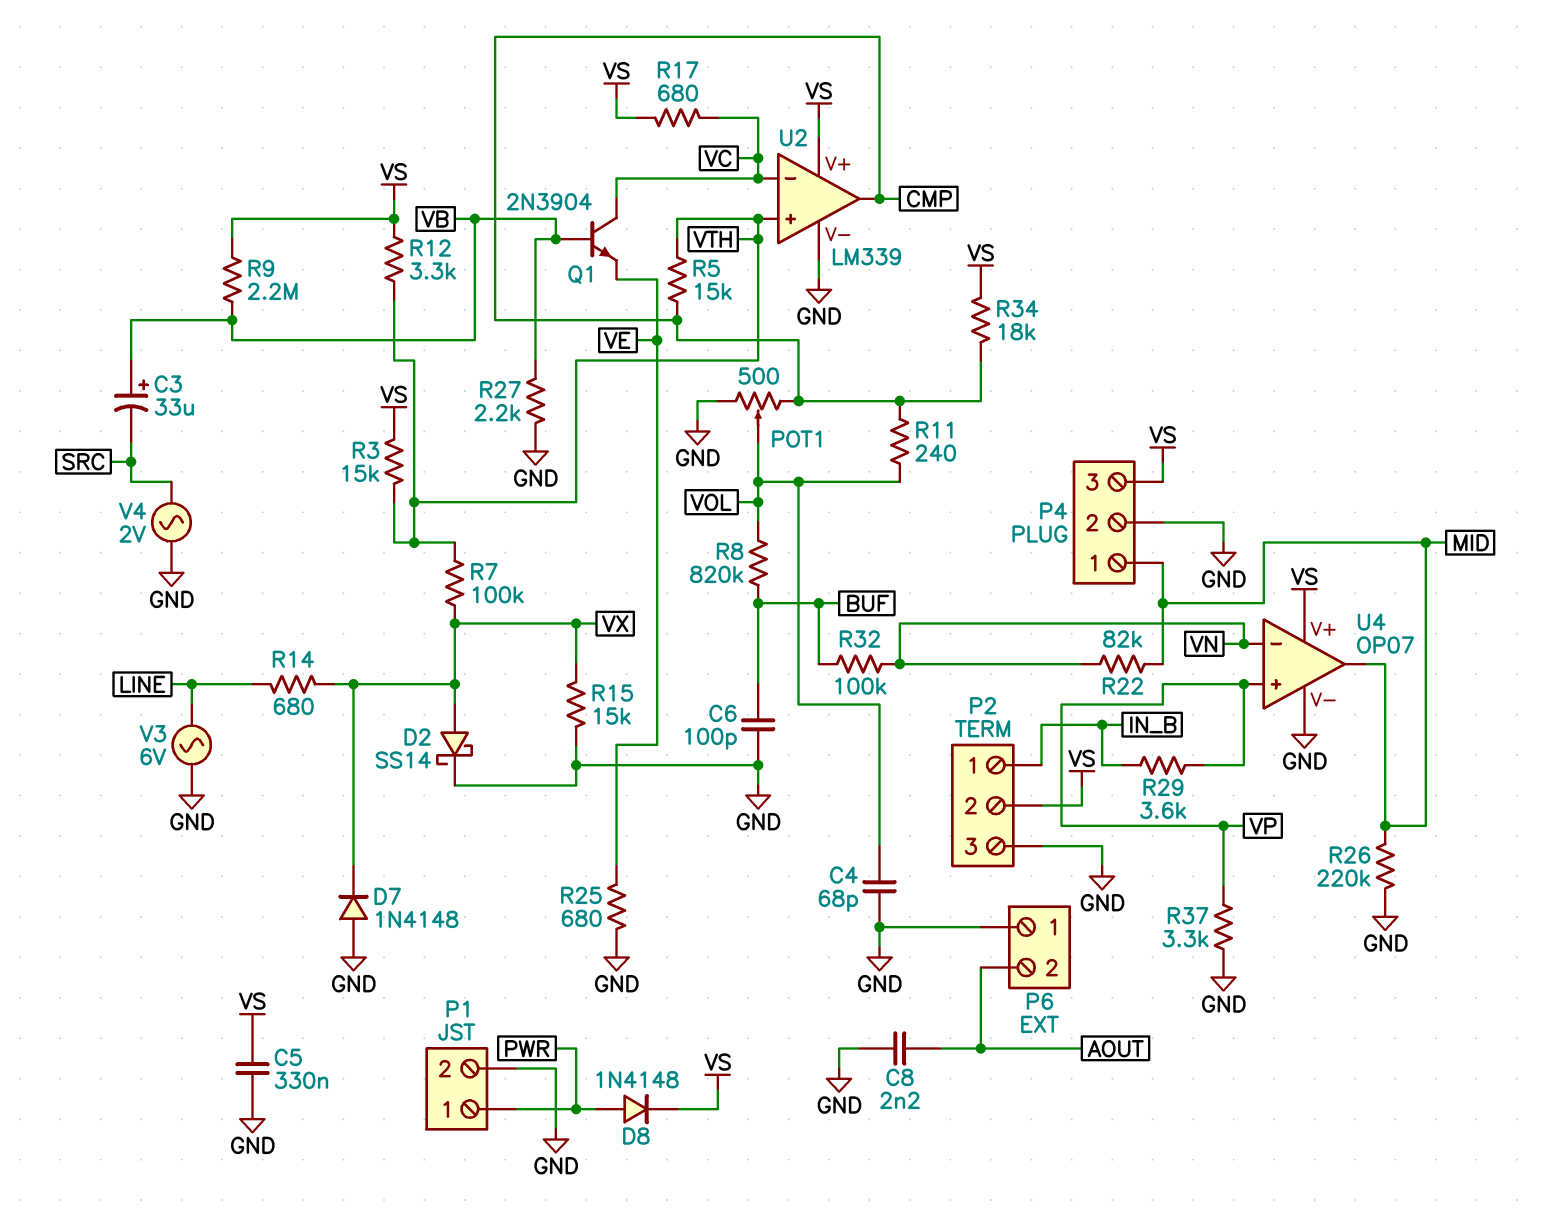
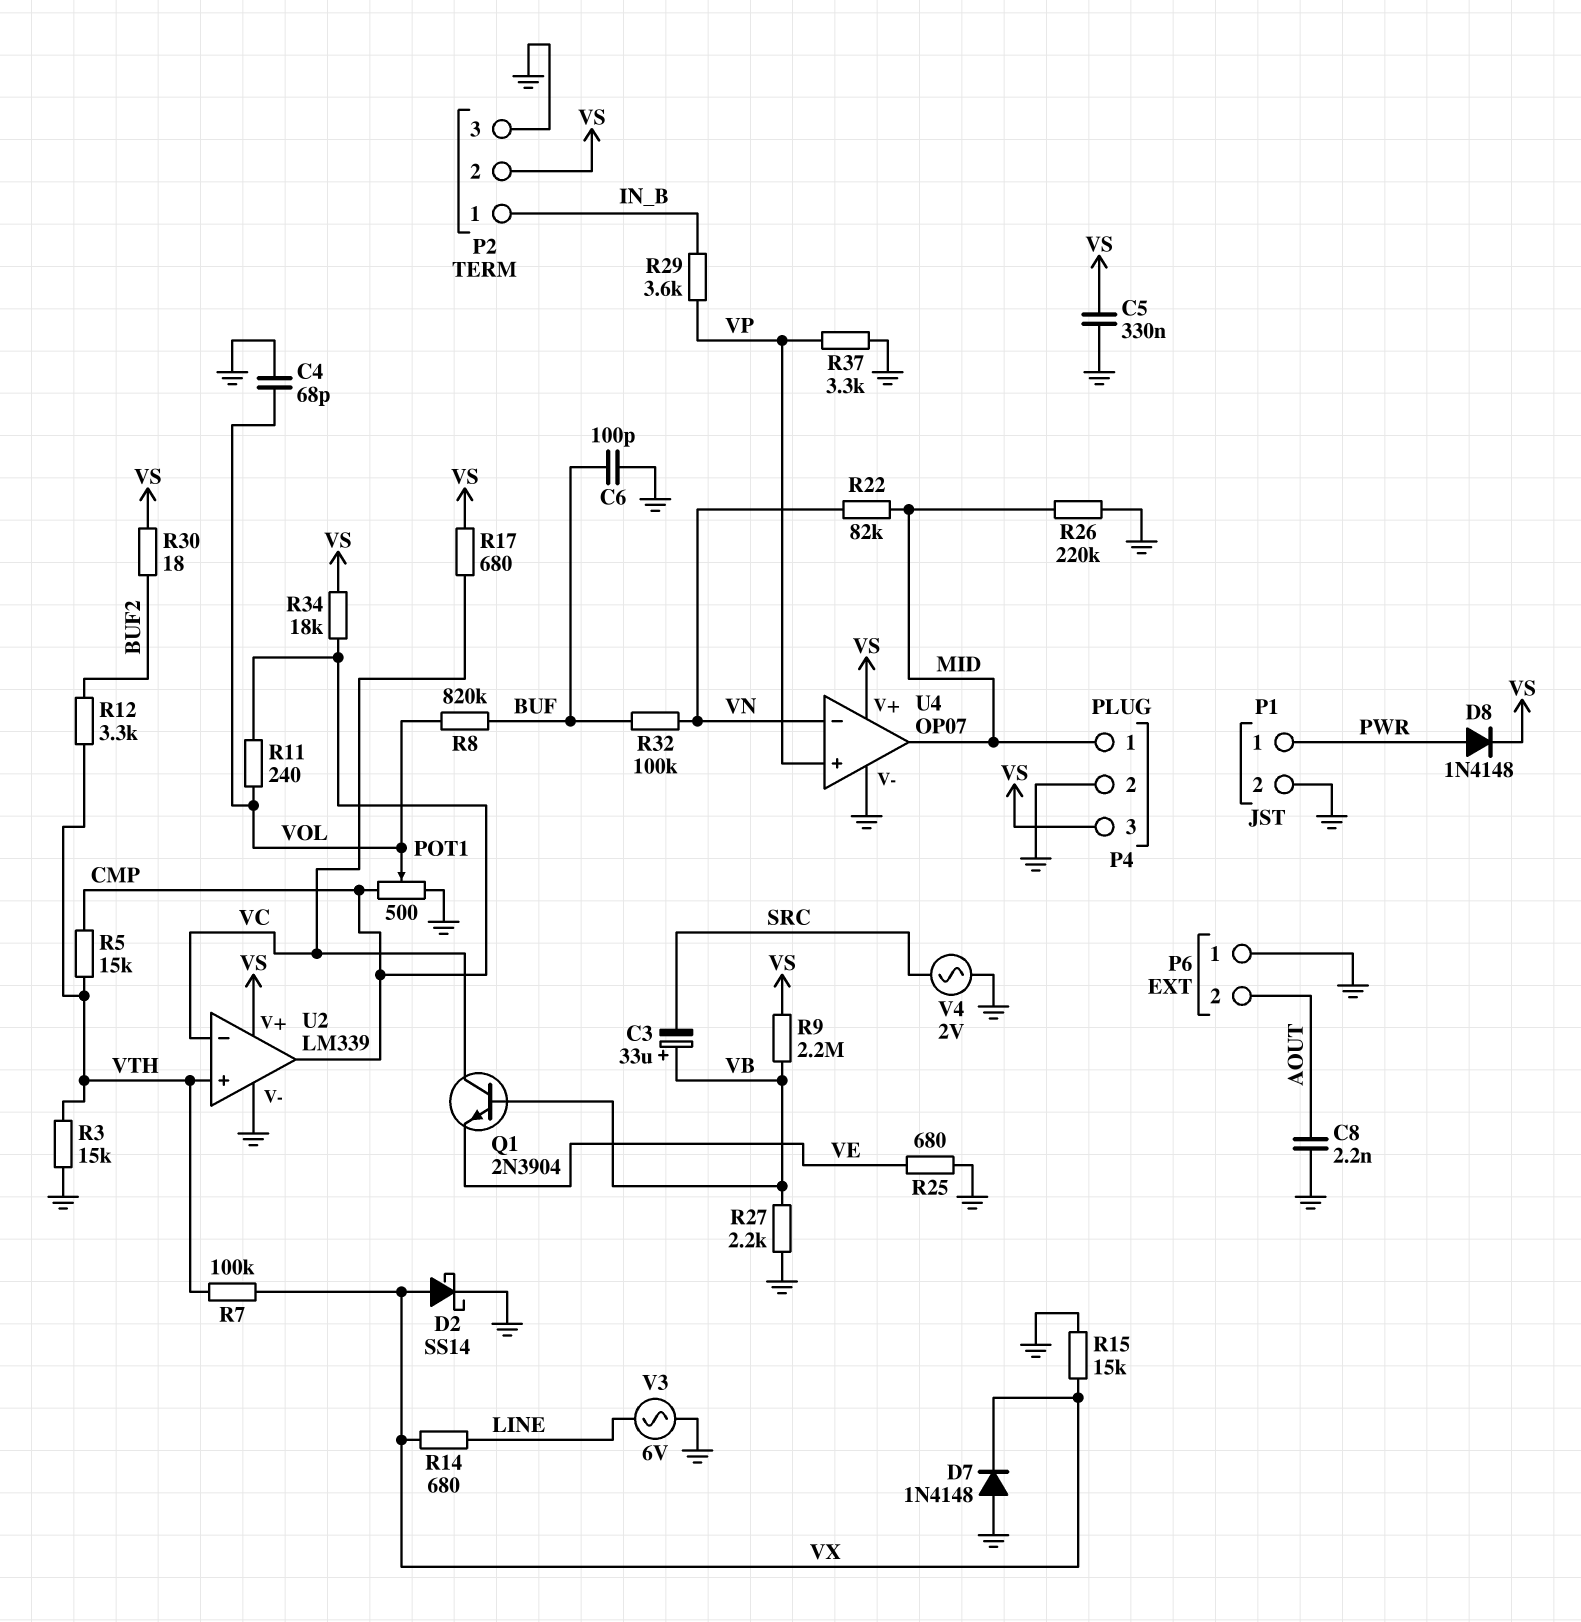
R3: 15k (VS, VTH) -> 15k (GND, VTH)
R12: 3.3k (VS, VTH) -> 3.3k (BUF2, VTH)
R30: none -> 18 (BUF2, VS)

